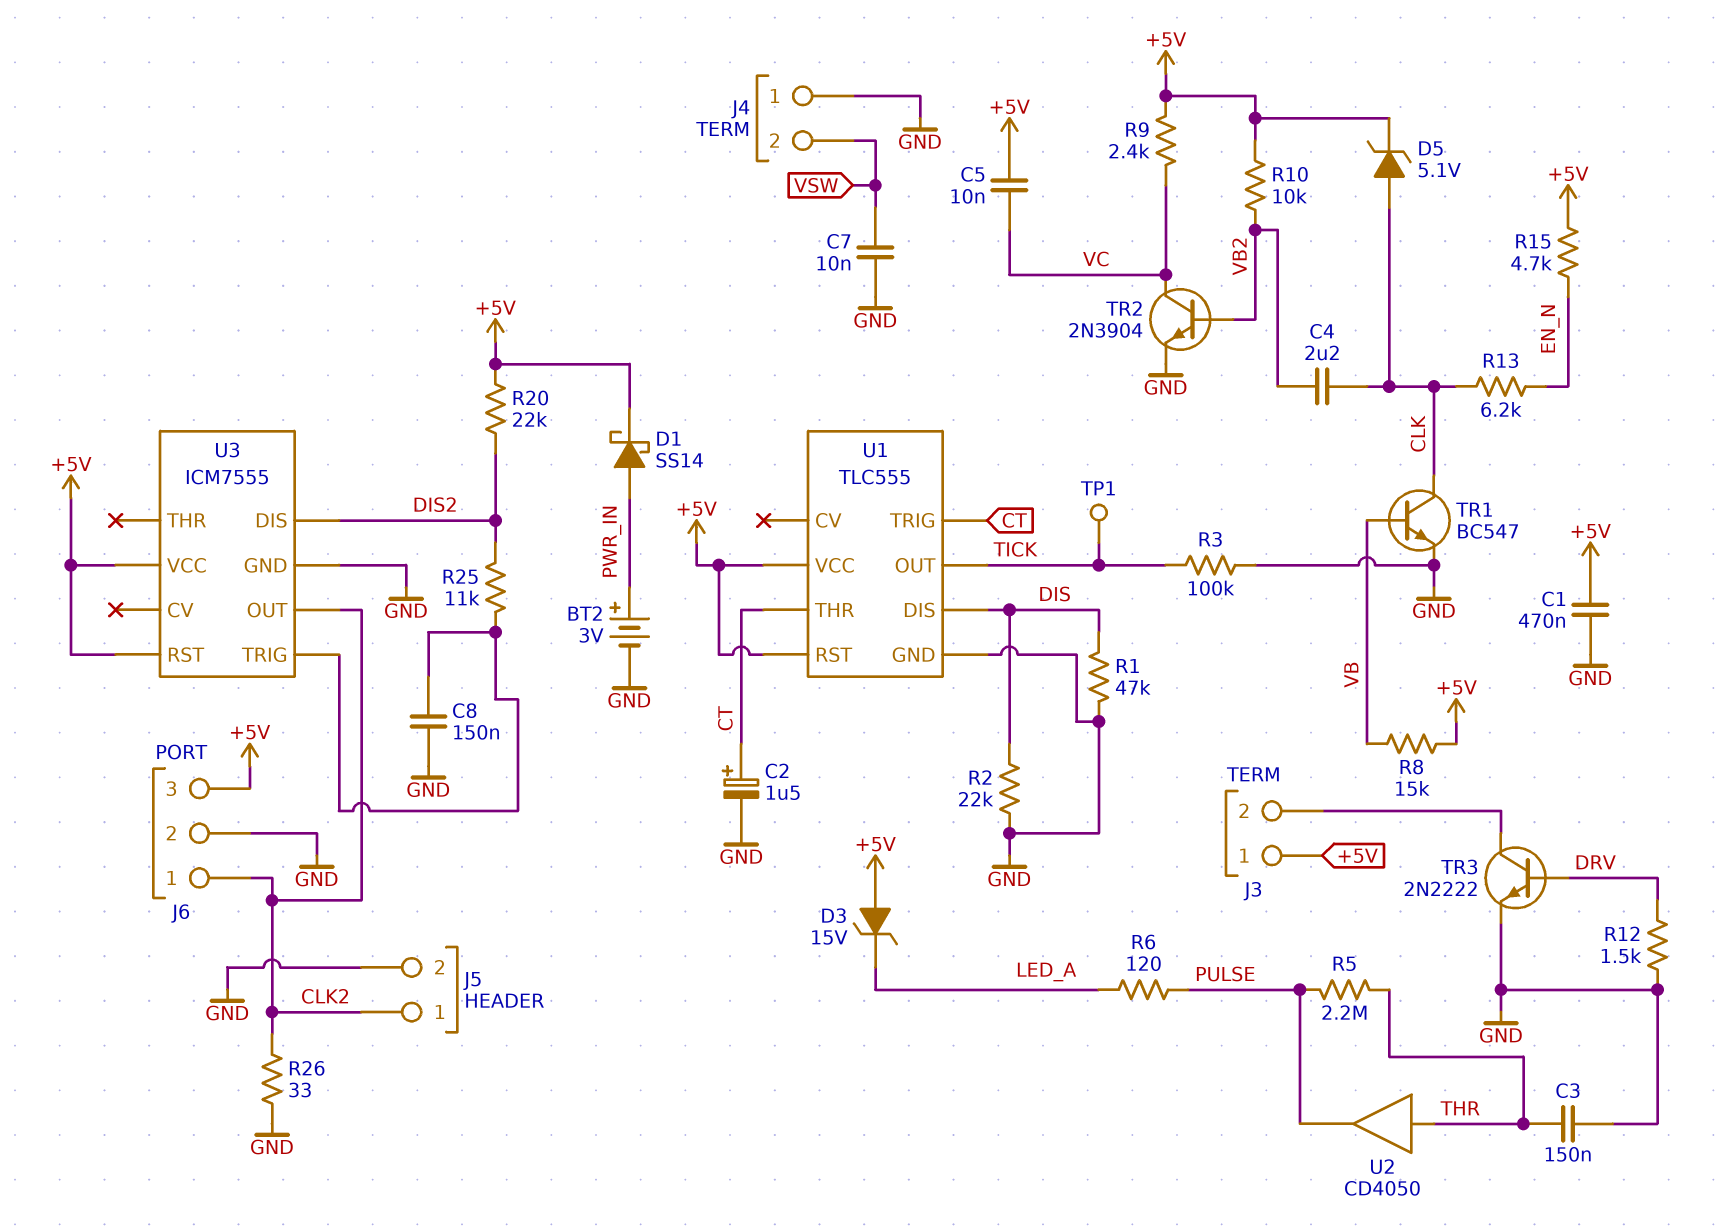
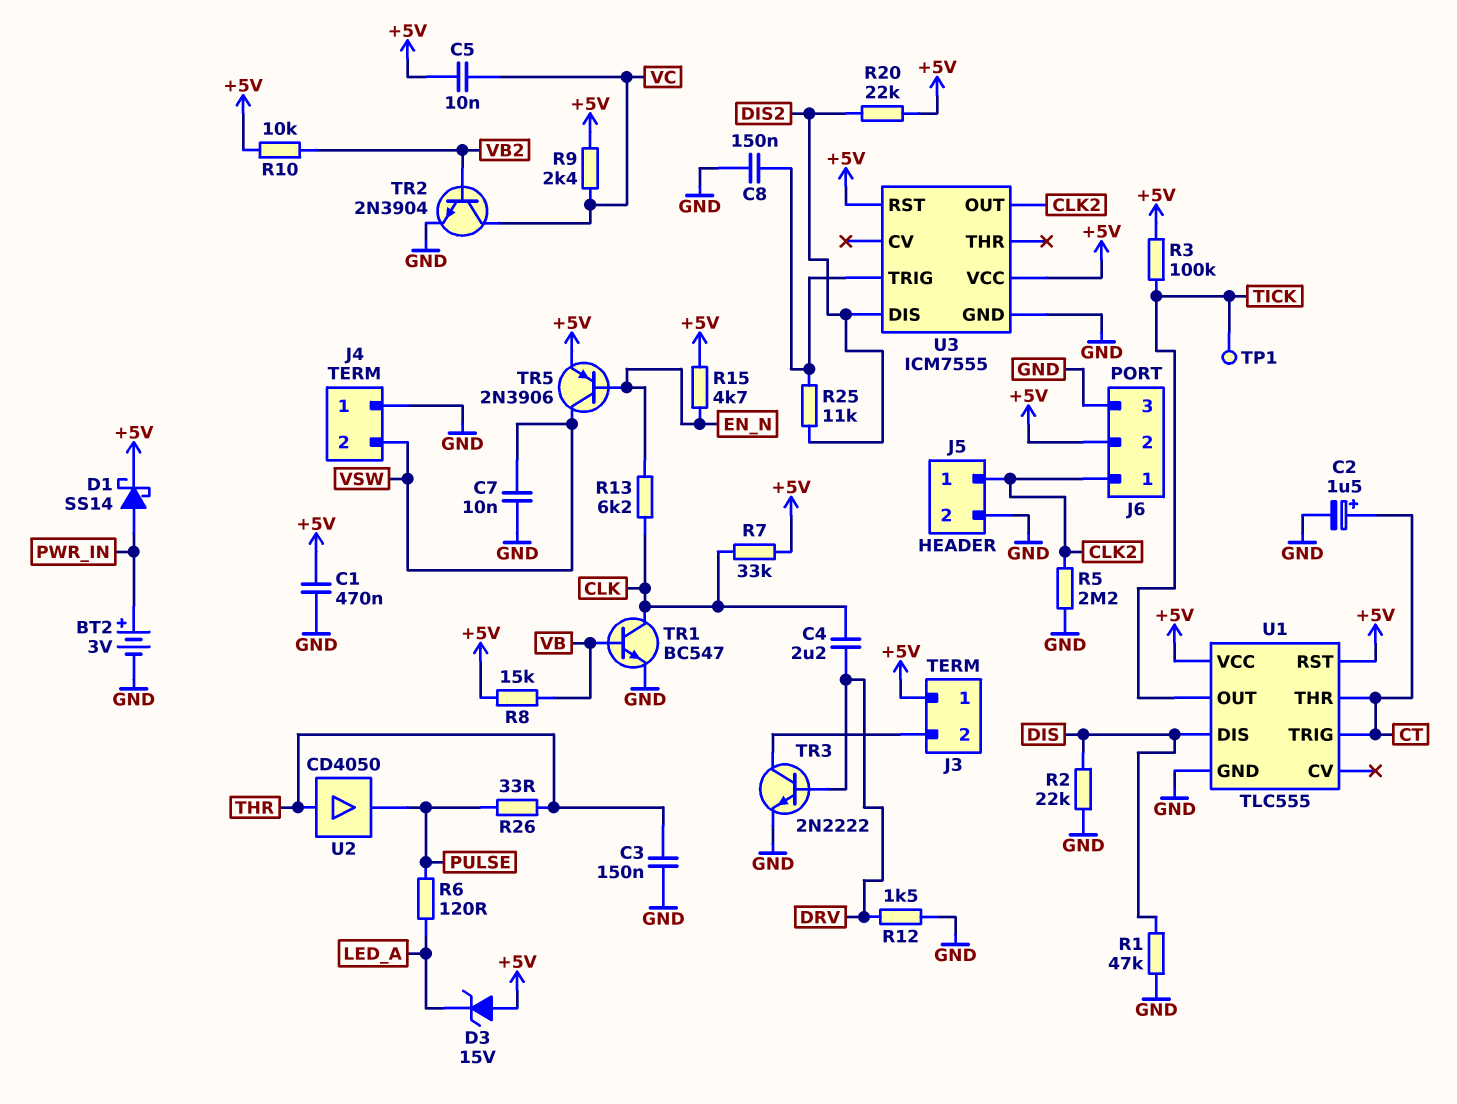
C4: 2.2uF (CLK, VB2) -> 2.2uF (CLK, DRV)
D5: zener 5.1V (A CLK, K +5V) -> none
J6 pin 2: GND -> +5V
J6 pin 3: +5V -> GND
R3: 100k (GND, TICK) -> 100k (+5V, TICK)
R5: 2.2M (PULSE, THR) -> 2.2M (CLK2, GND)
R7: none -> 33k (+5V, CLK)
R26: 33 (CLK2, GND) -> 33 (PULSE, THR)
TR5: none -> PNP 2N3906 (B EN_N, C VSW, E +5V)

